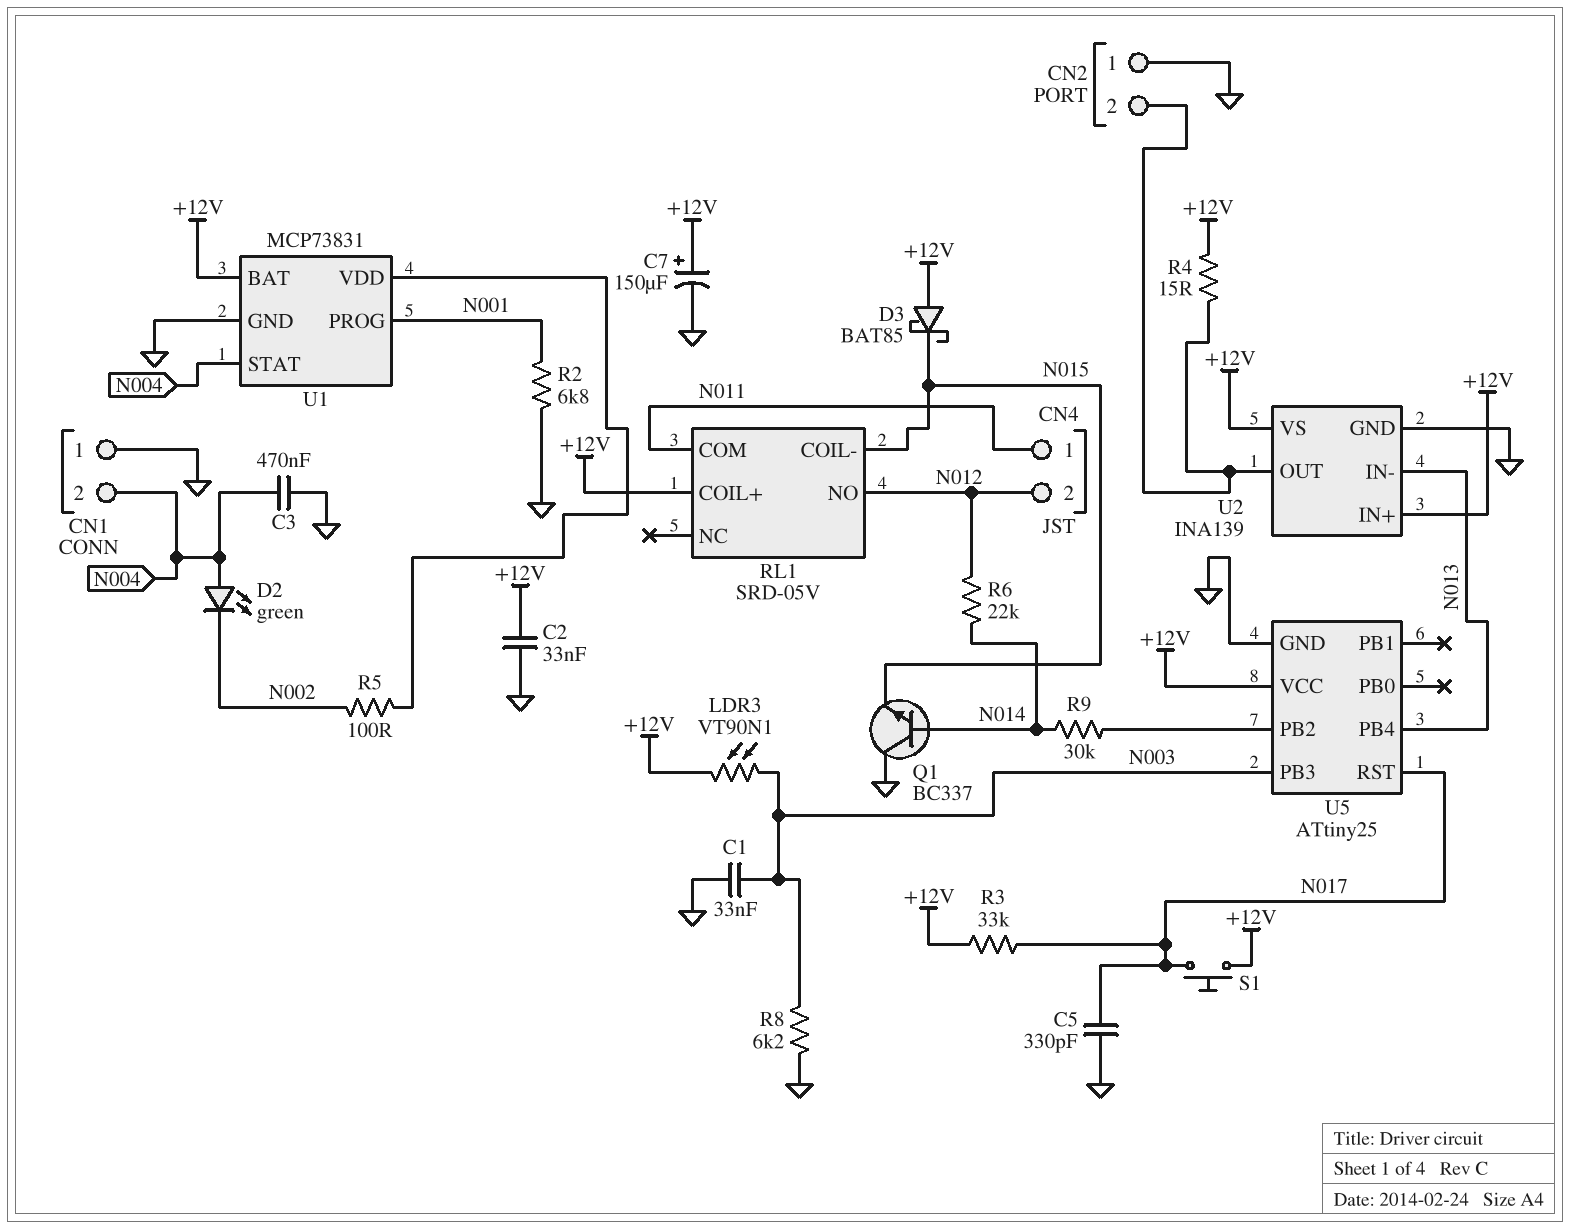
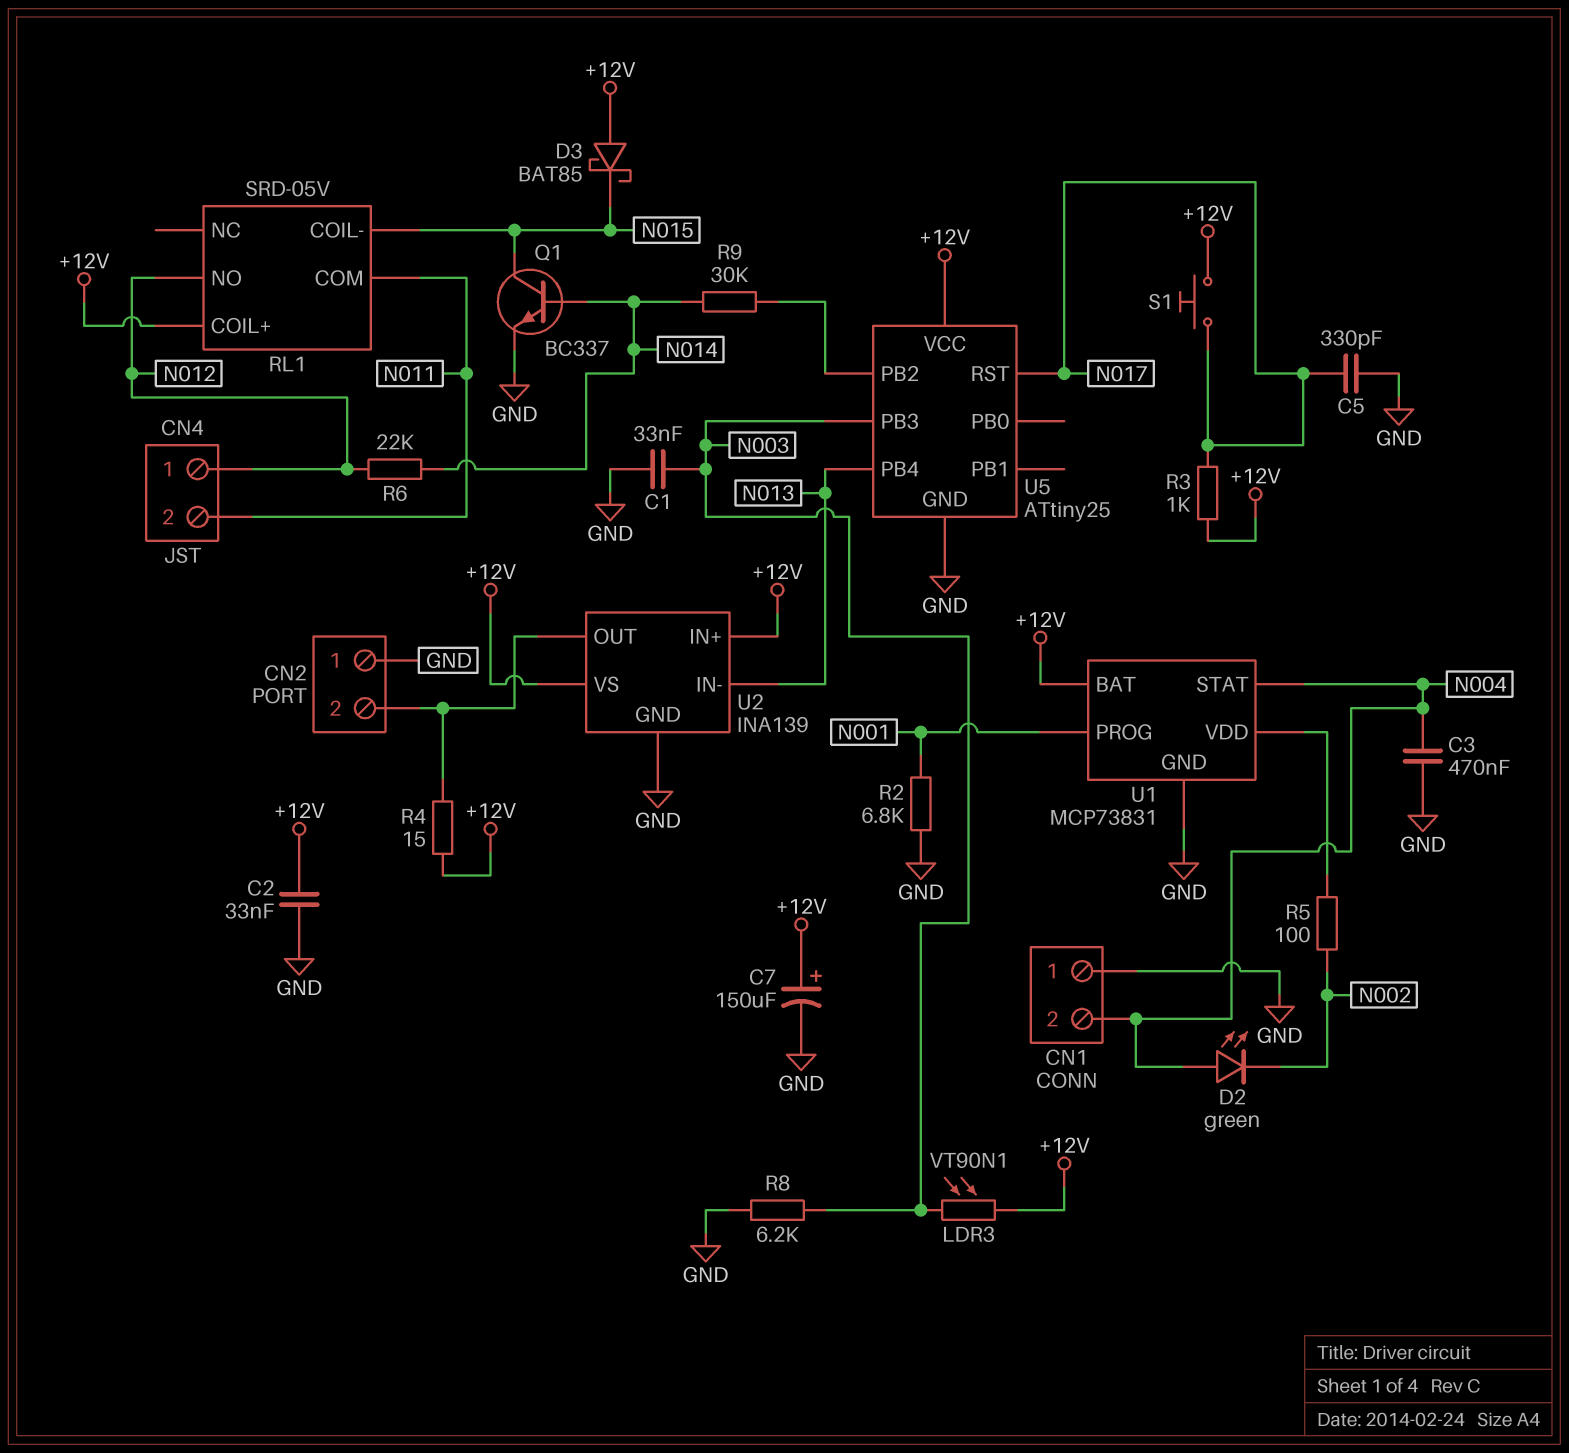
CN4 pin 1: N011 -> N012
CN4 pin 2: N012 -> N011
Q1: NPN BC337 (B N014, C GND, E N015) -> NPN BC337 (B N014, C N015, E GND)
R3: 33k (+12V, N017) -> 1k (+12V, N017)

